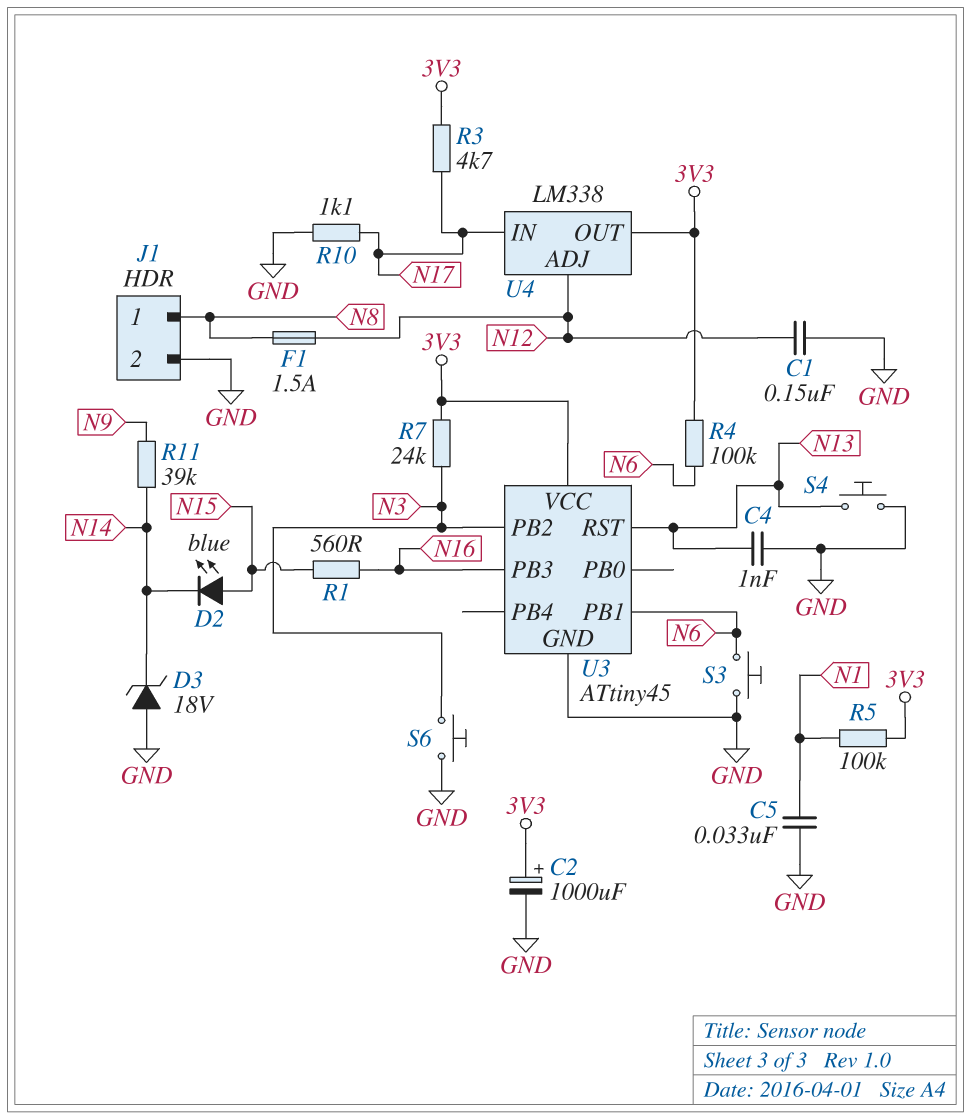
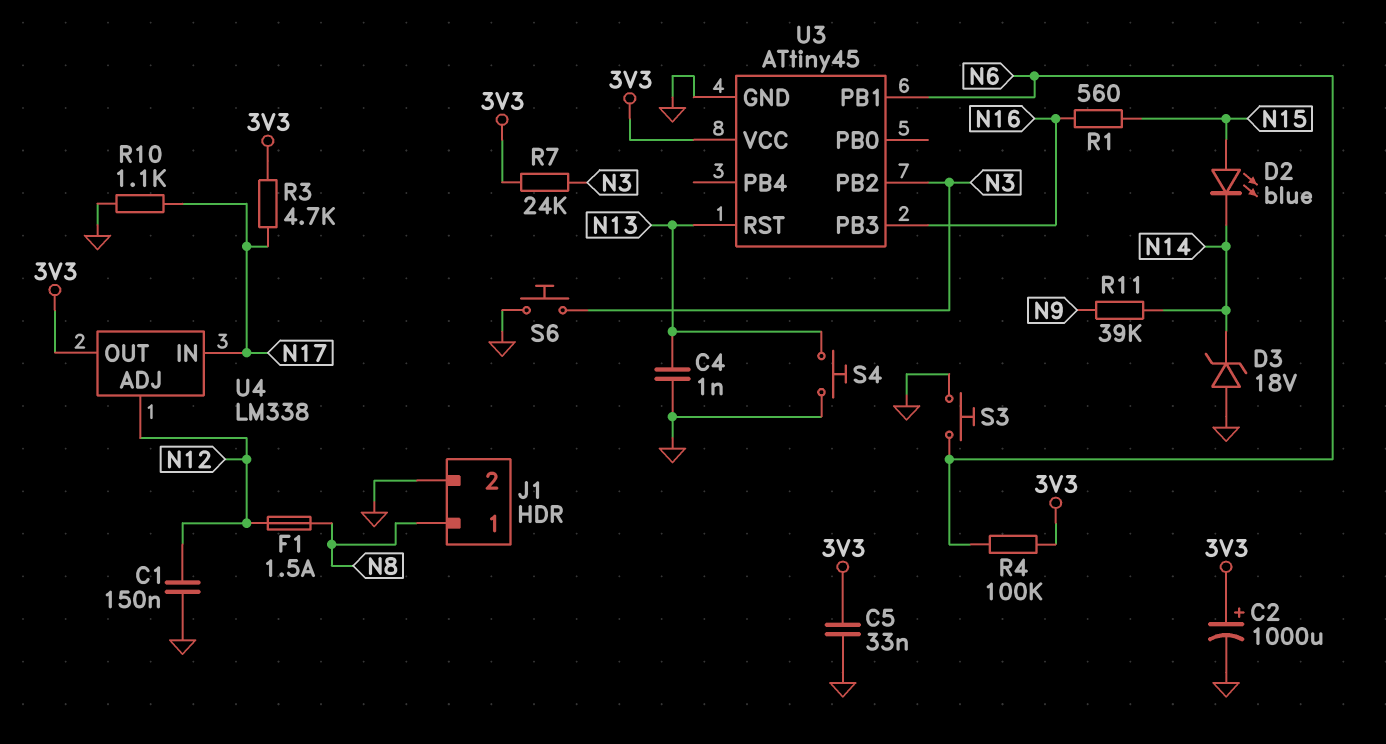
C5: 33nF (GND, N1) -> 33nF (3V3, GND)
R5: 100k (3V3, N1) -> none

